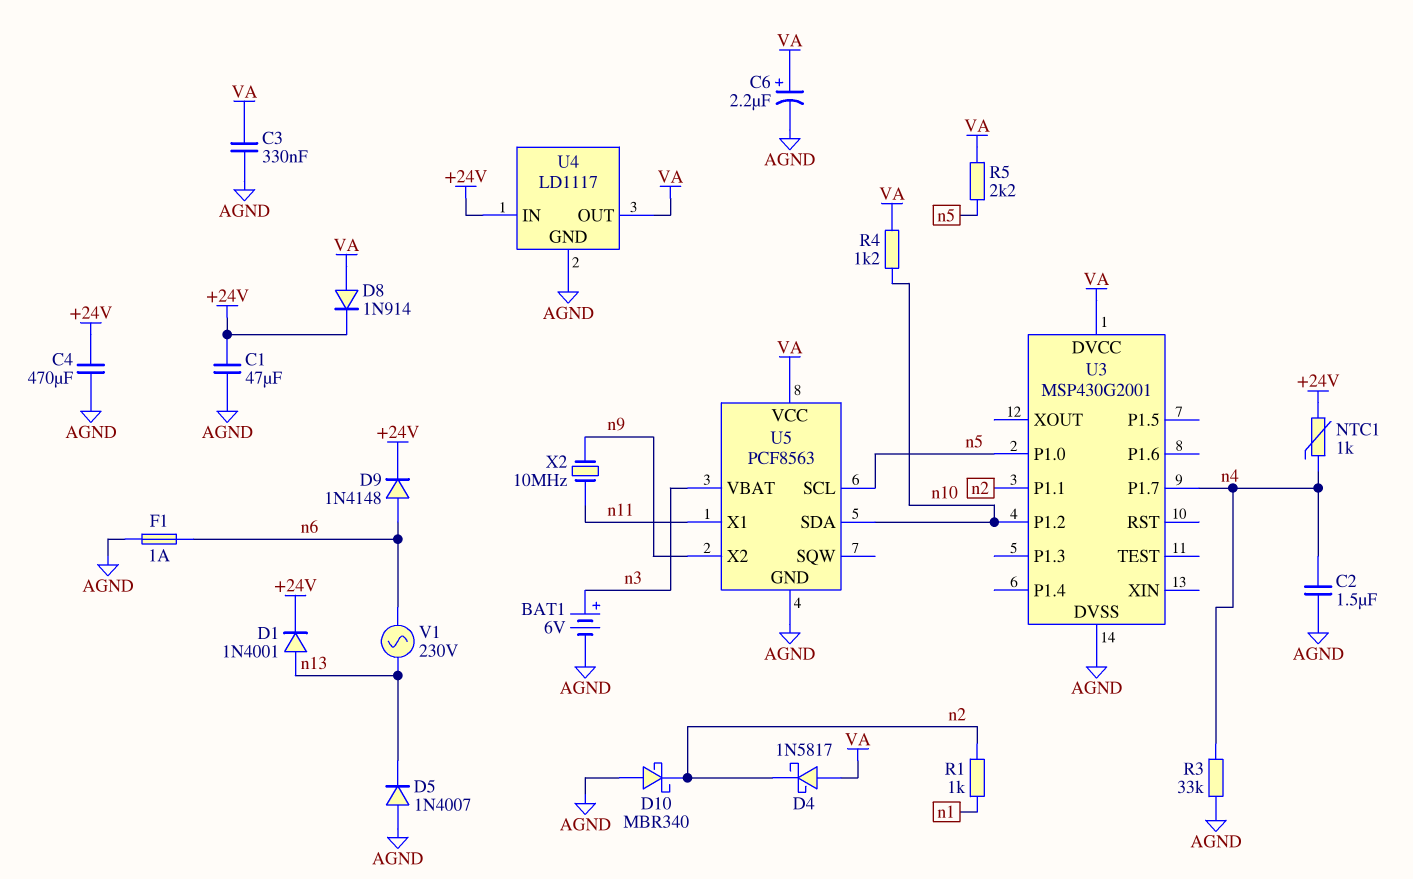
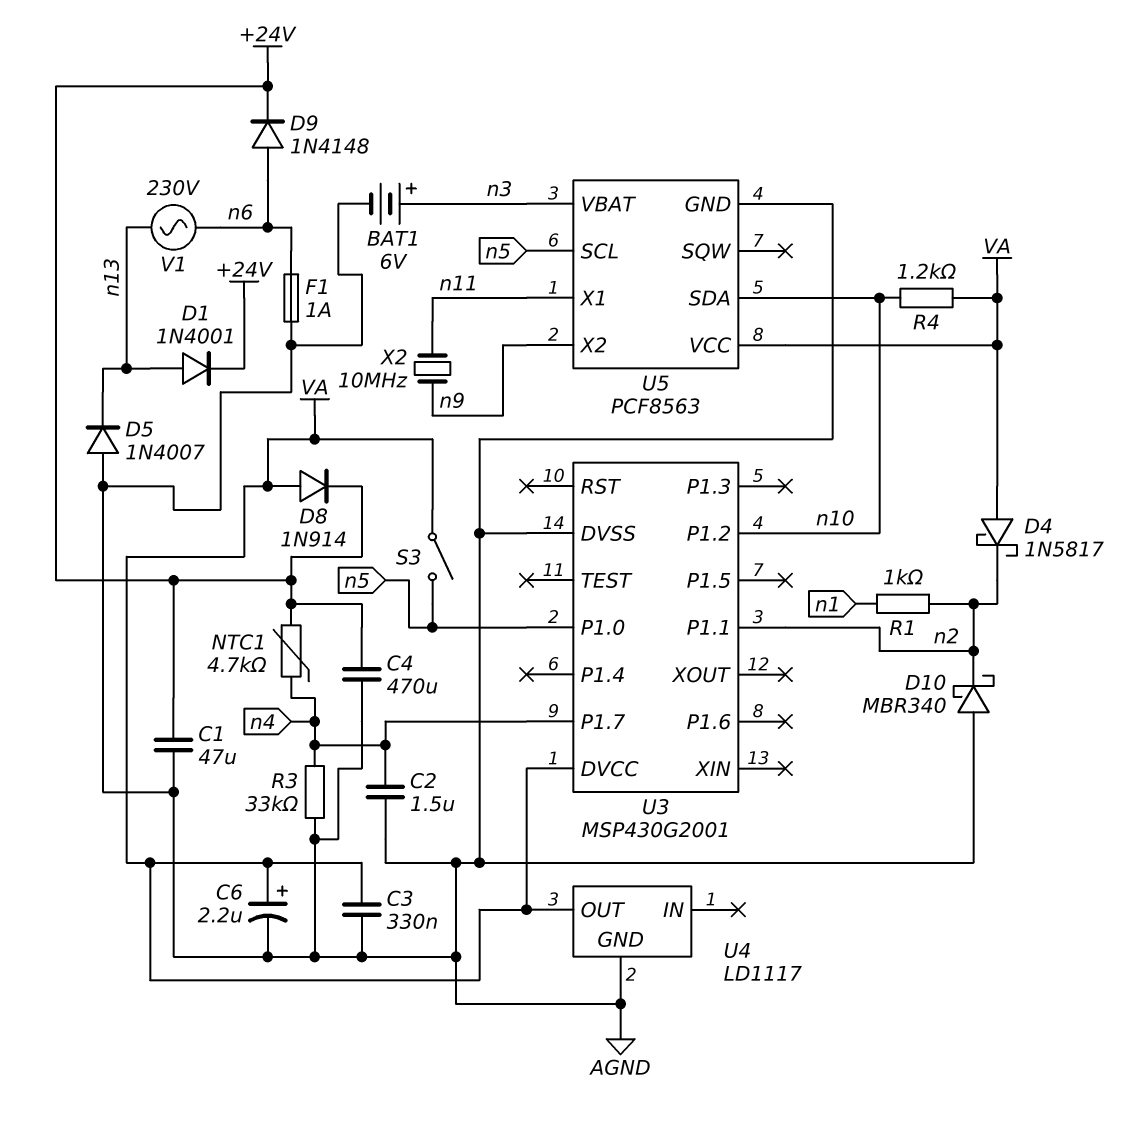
NTC1: 1k (+24V, n4) -> 4.7k (+24V, n4)
R5: 2.2k (VA, n5) -> none
S3: none -> switch (VA, n5)
U4 pin IN: +24V -> none

